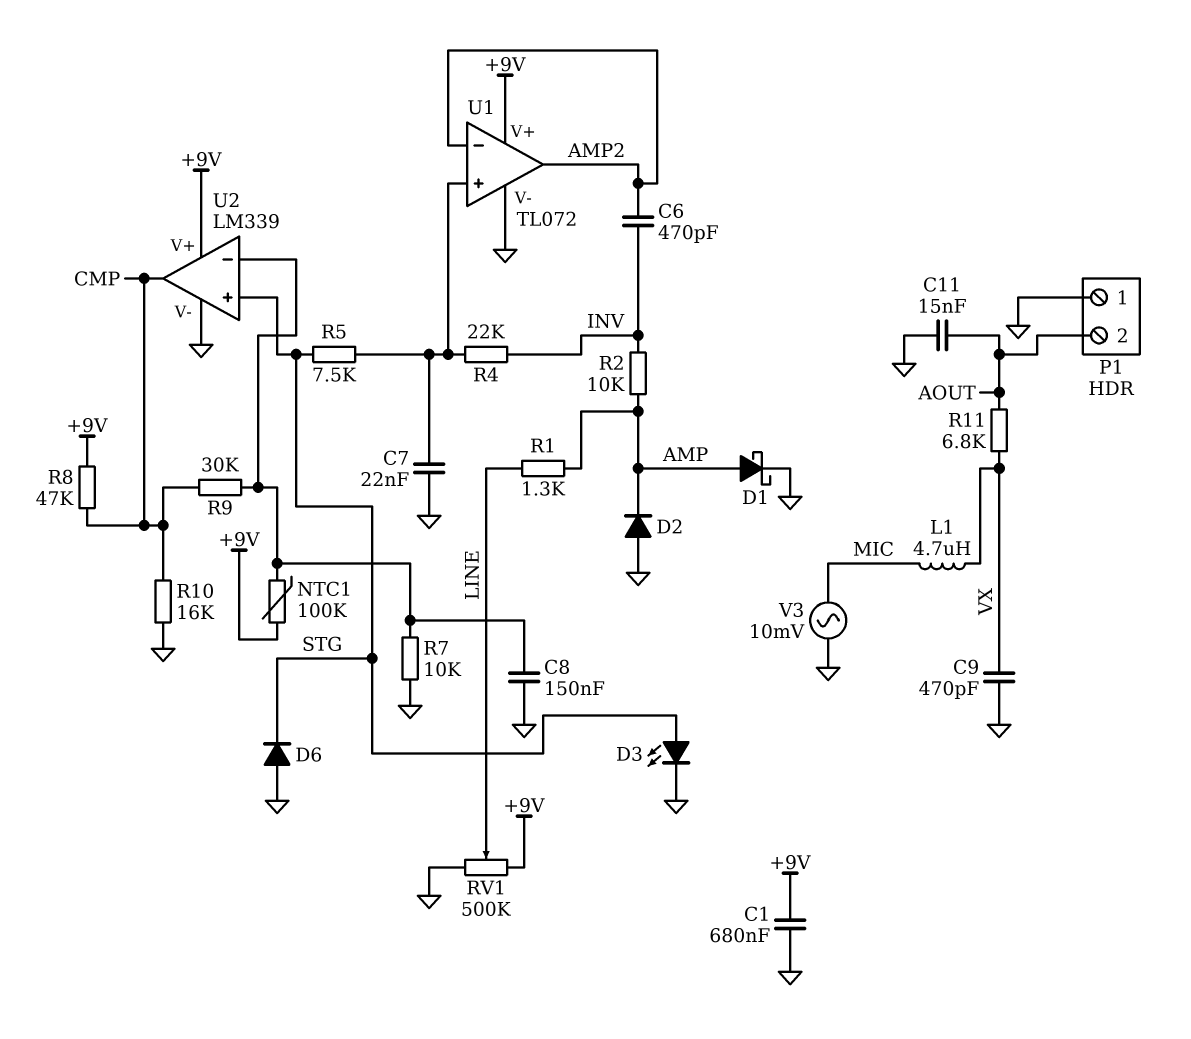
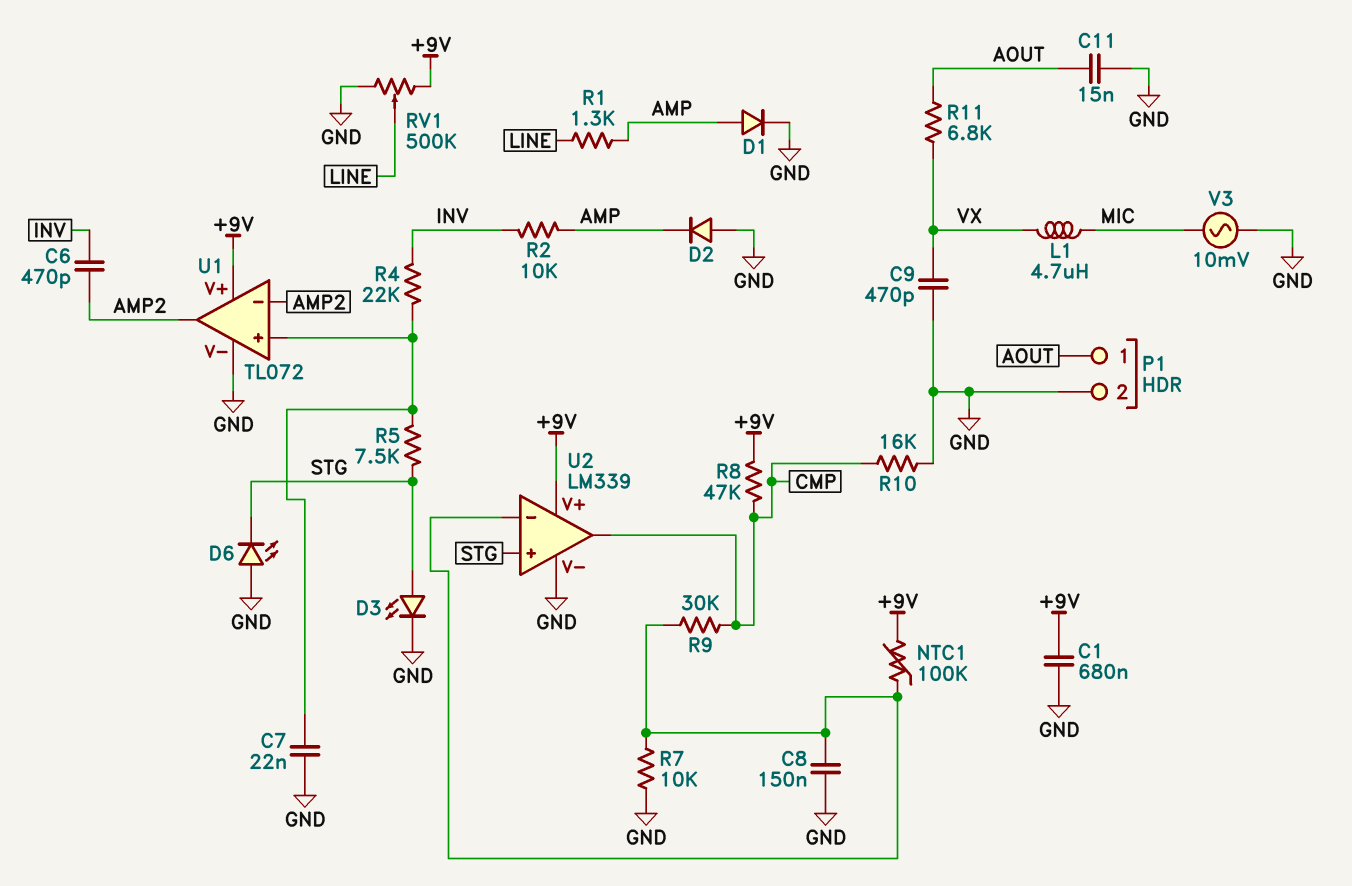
D1: schottky (A AMP, K GND) -> diode (A AMP, K GND)
D6: diode (A GND, K STG) -> LED (A GND, K STG)
P1 pin 1: GND -> AOUT
P1 pin 2: AOUT -> GND

